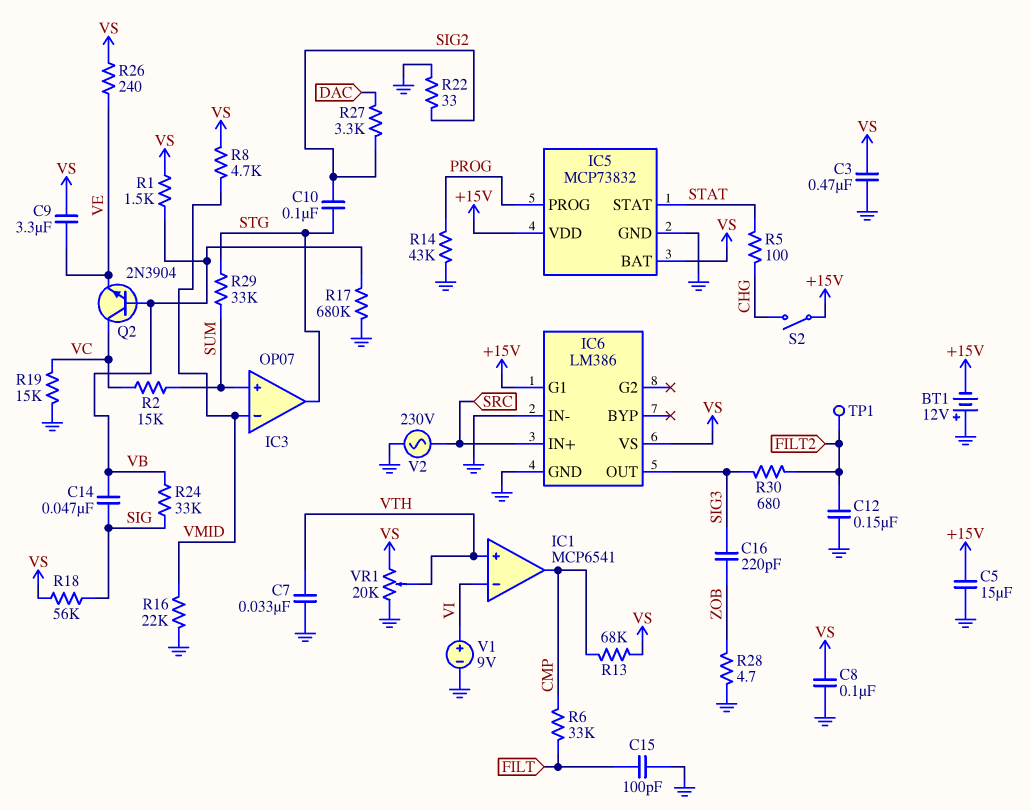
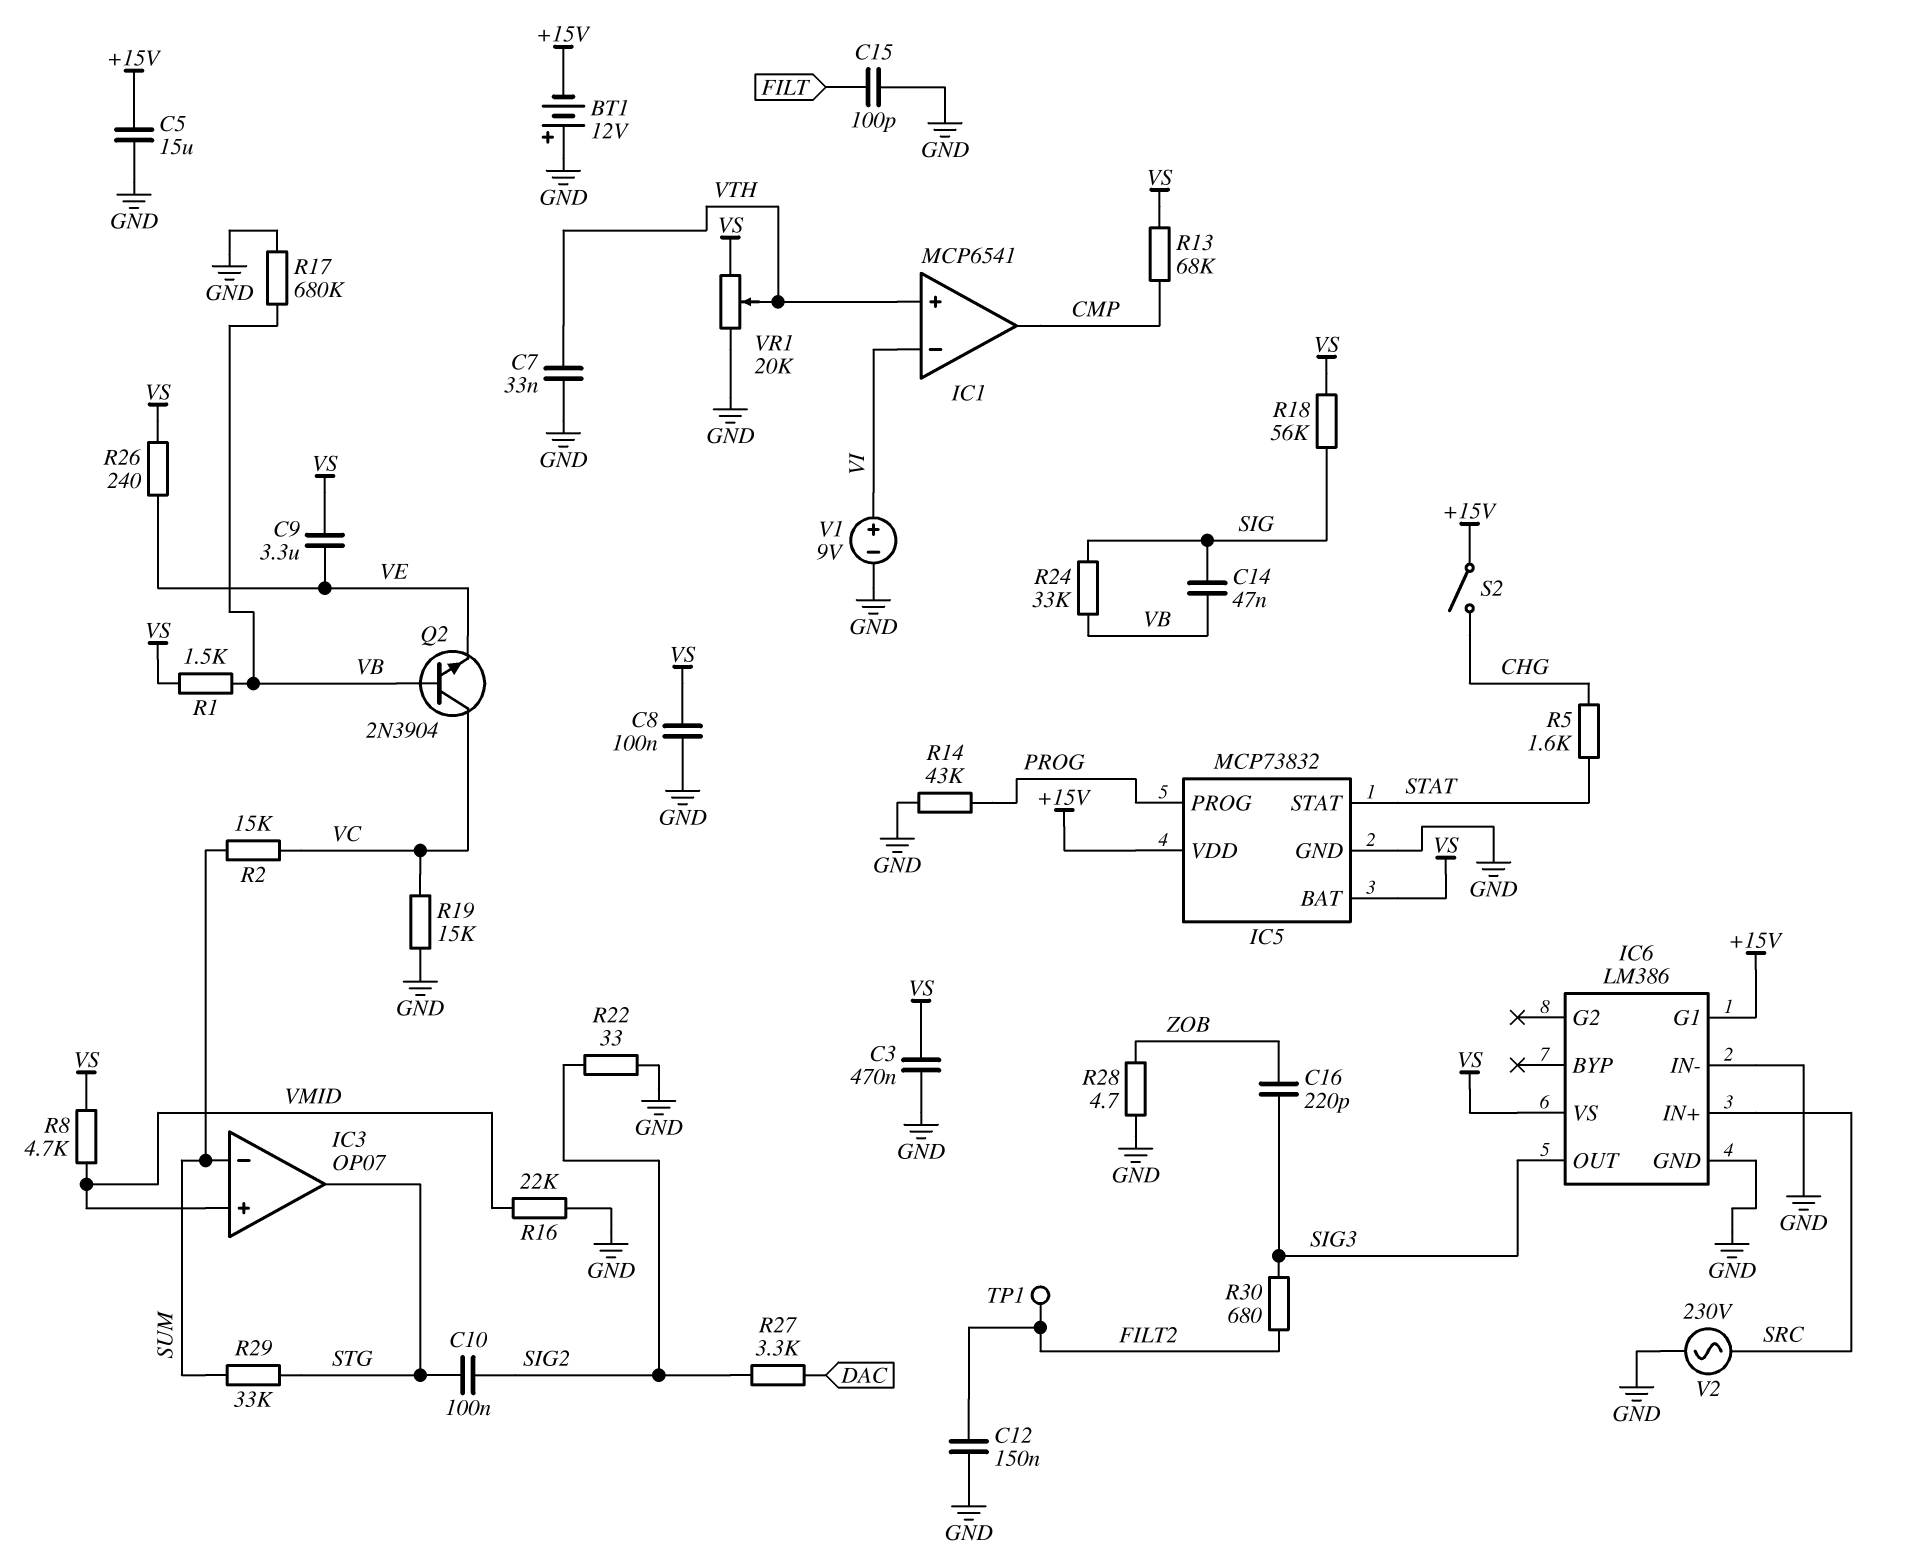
IC3 pin in+: SUM -> VMID
IC3 pin in-: VMID -> SUM
R5: 100 (CHG, STAT) -> 1.6k (CHG, STAT)
R6: 33k (CMP, FILT) -> none

